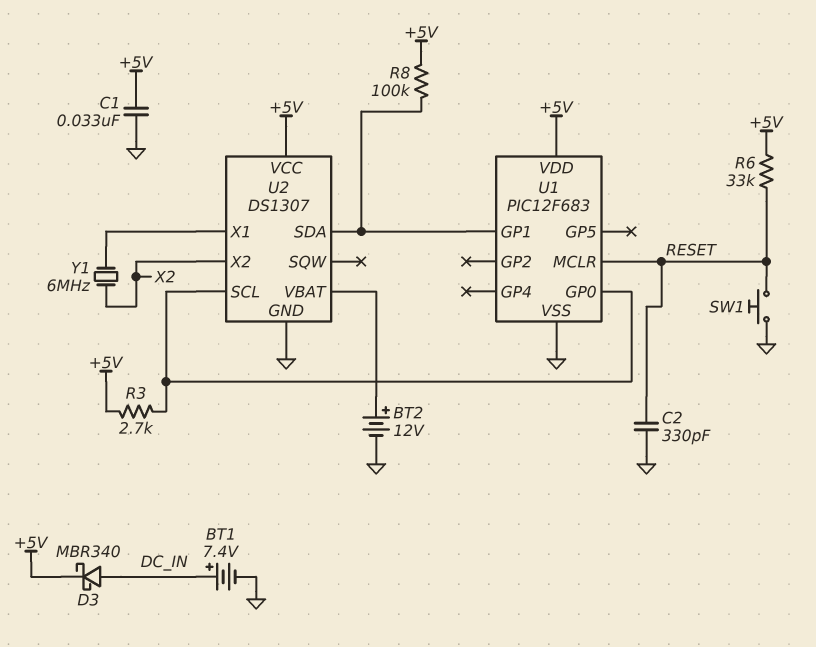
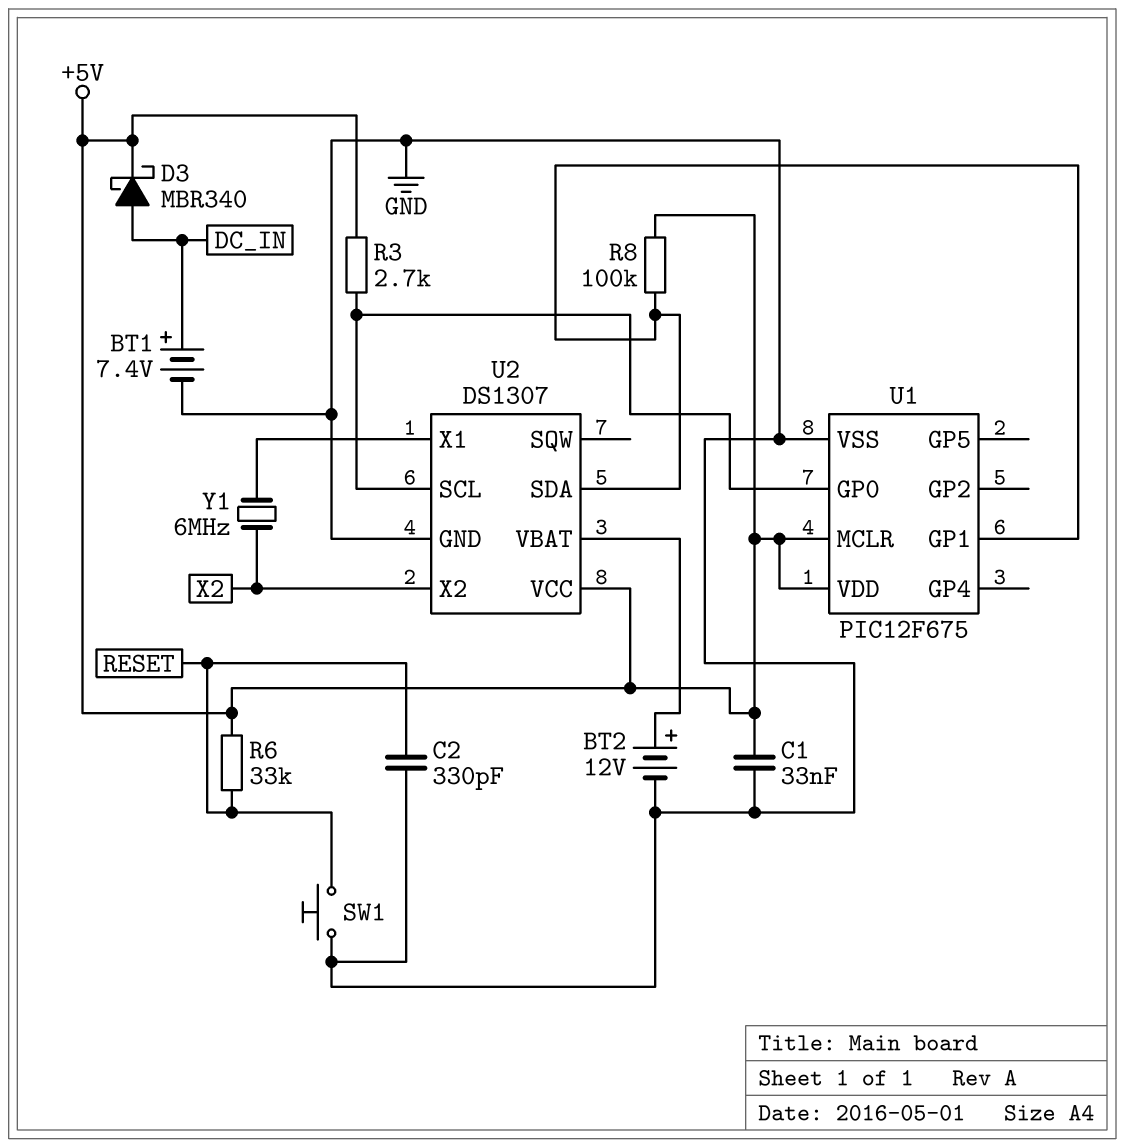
U1: PIC12F683 -> PIC12F675
U1 pin MCLR: RESET -> +5V

